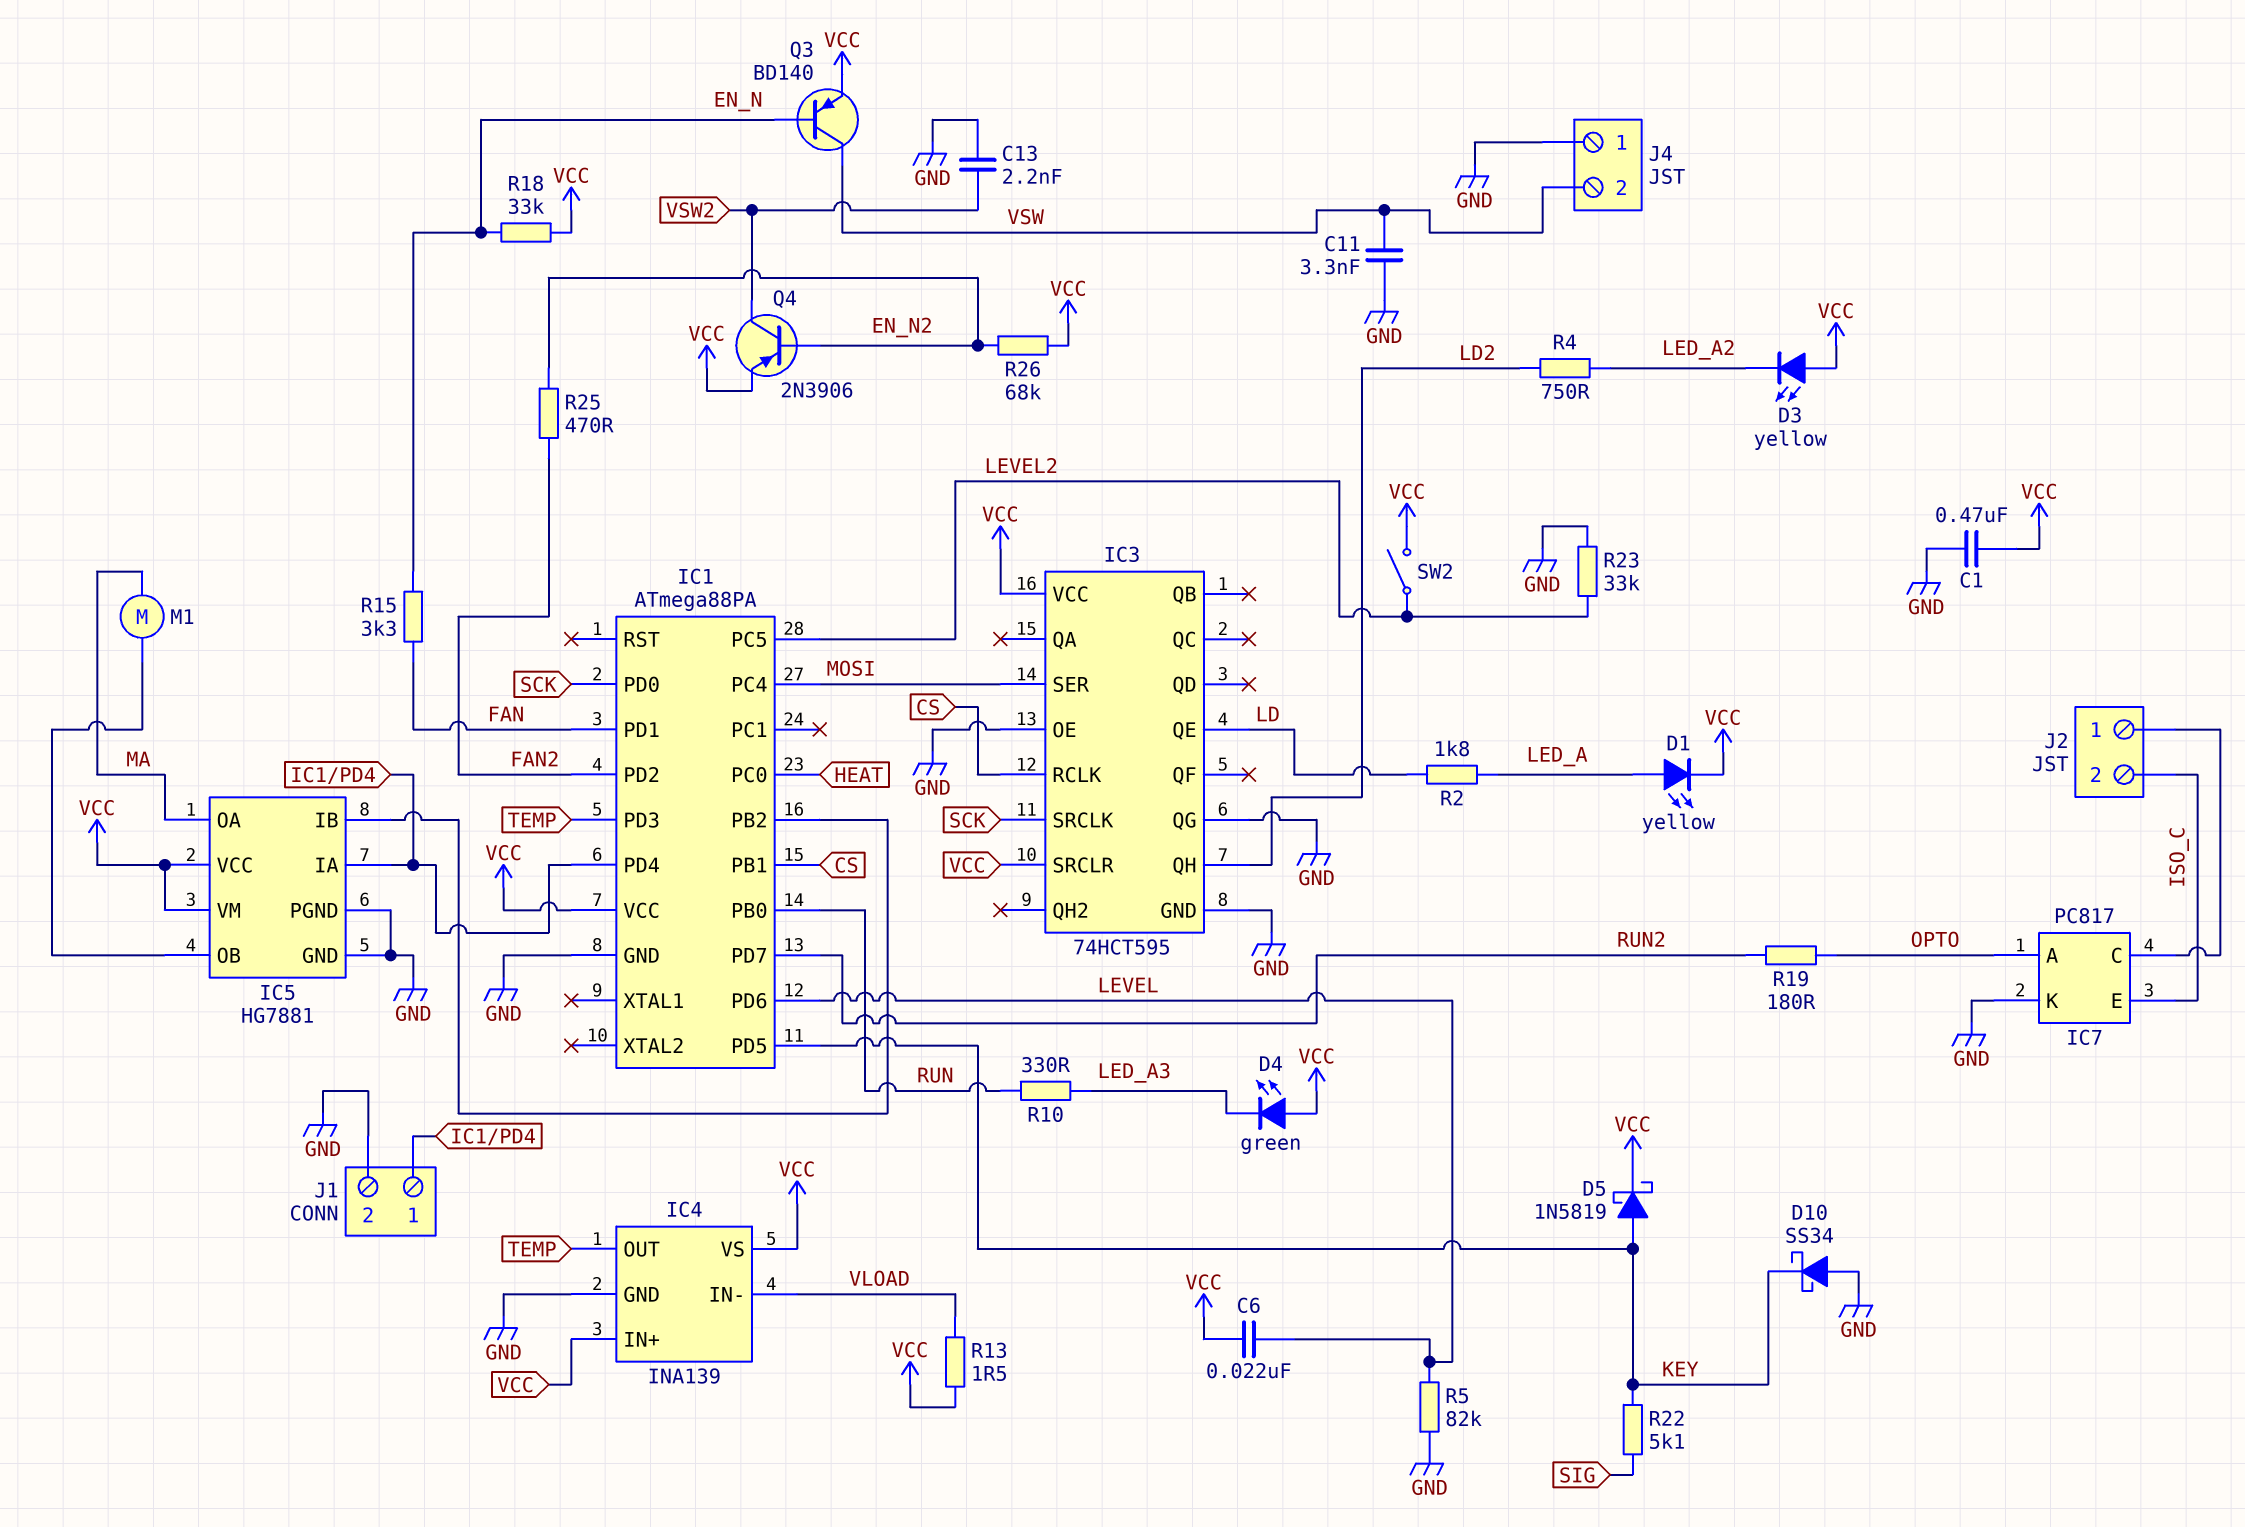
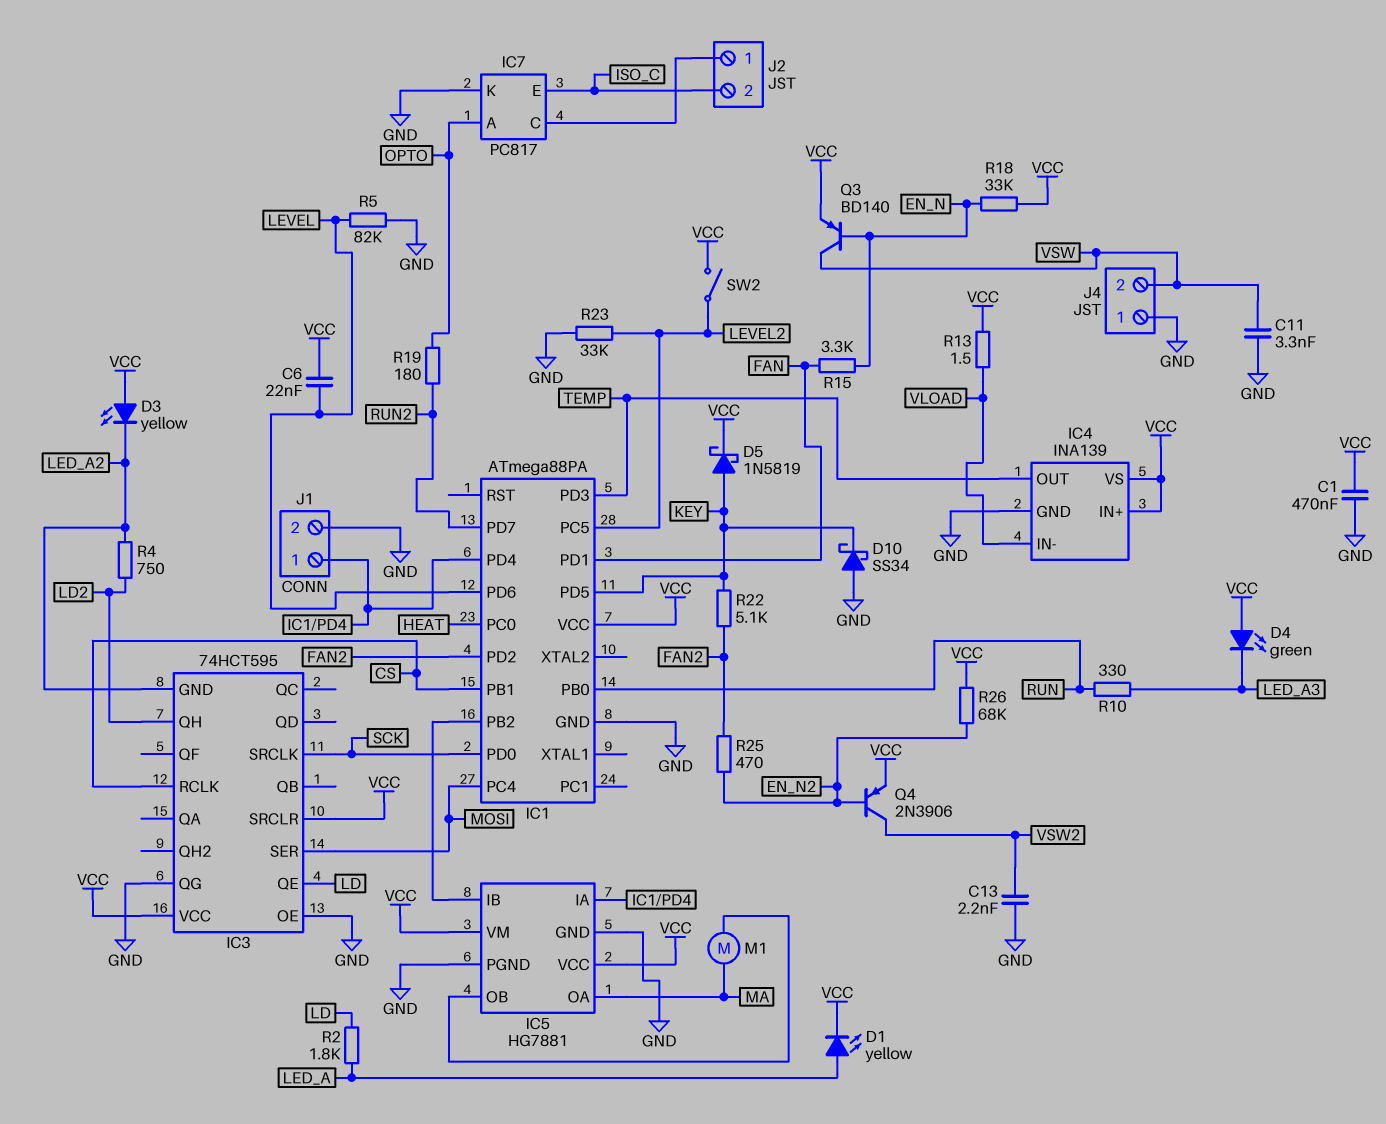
IC3 pin GND: GND -> LED_A2
R22: 5.1k (KEY, SIG) -> 5.1k (FAN2, KEY)

